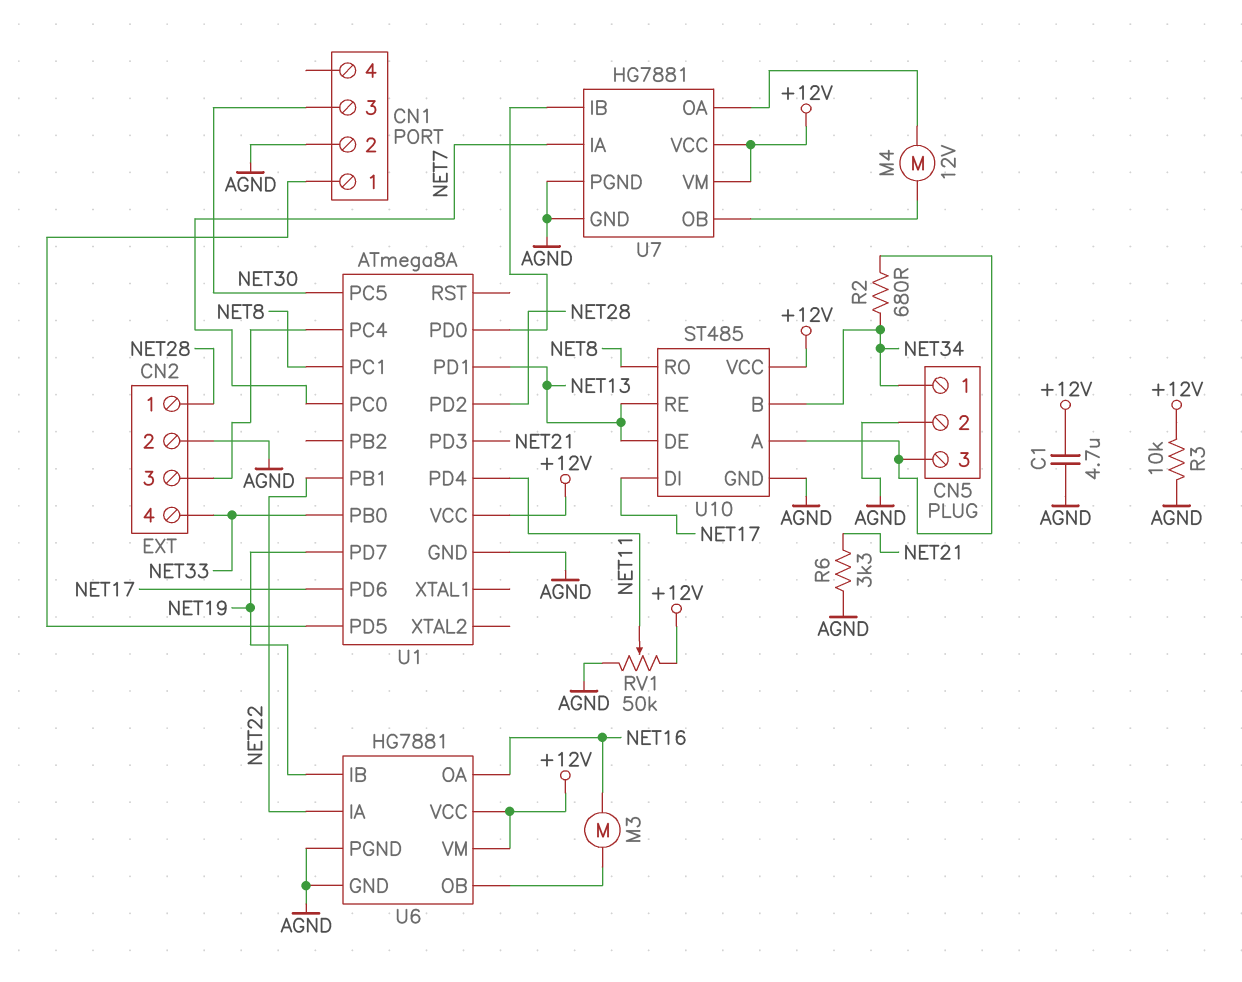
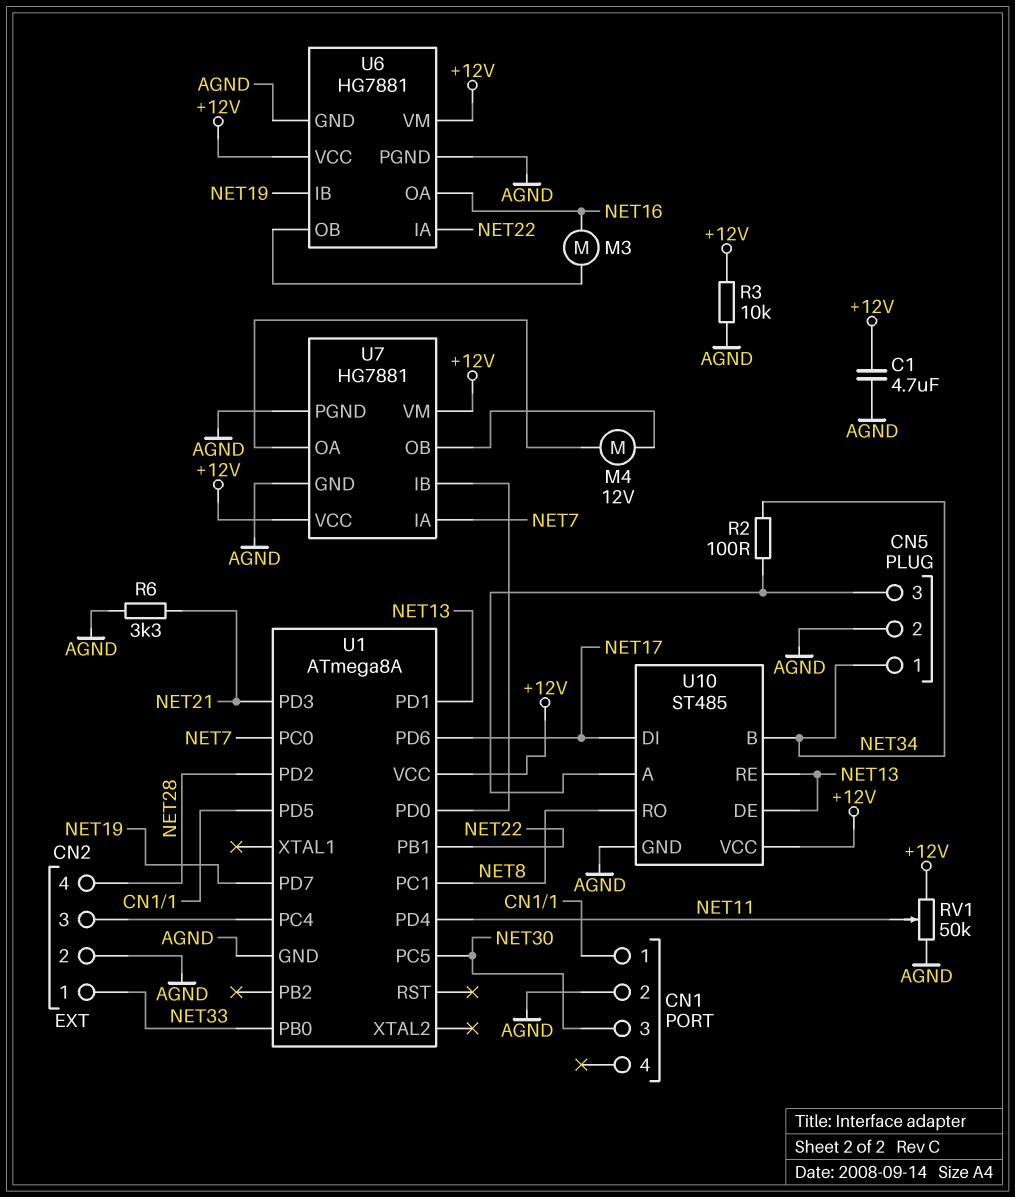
CN2 pin 1: NET28 -> NET33
CN2 pin 4: NET33 -> NET28
R2: 680 (CN5/3, NET34) -> 100 (CN5/3, NET34)

